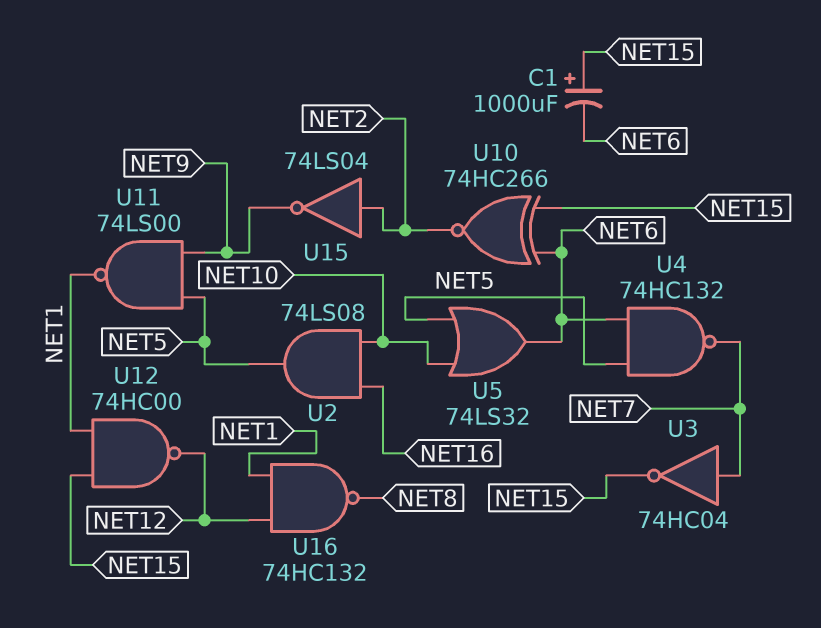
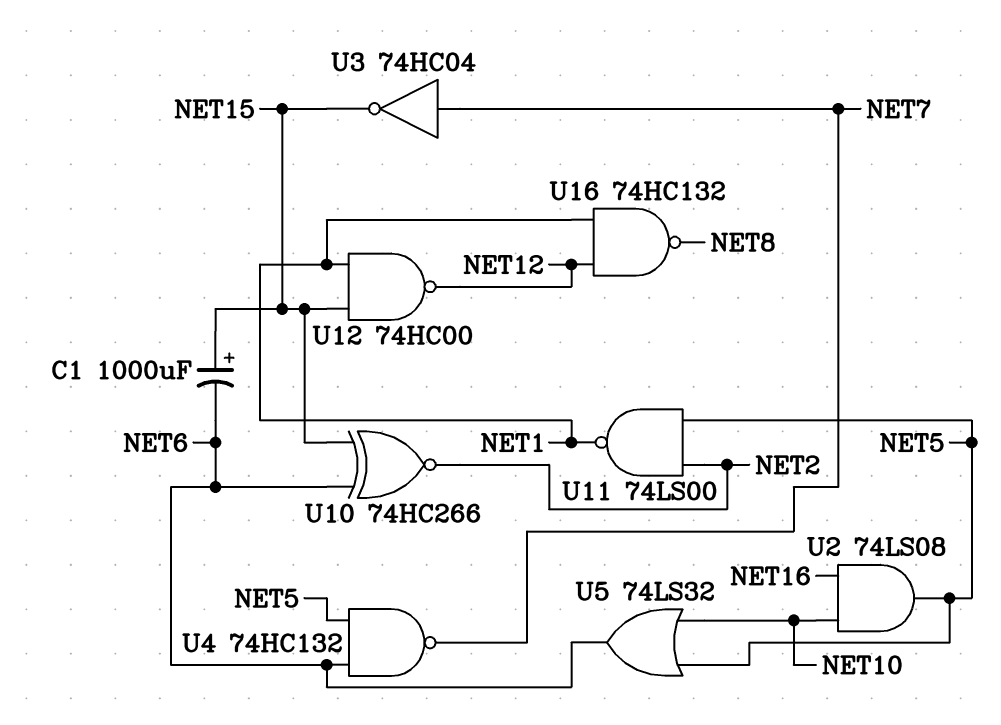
U11: NAND 74LS00 (in NET5, in NET9, out NET1) -> NAND 74LS00 (in NET2, in NET5, out NET1)
U15: NOT 74LS04 (in NET2, out NET9) -> none

